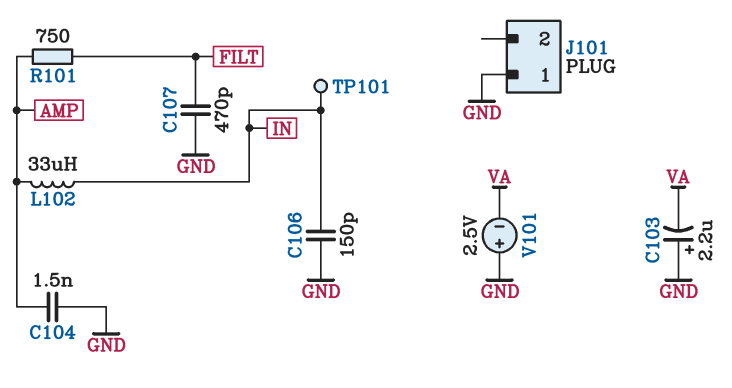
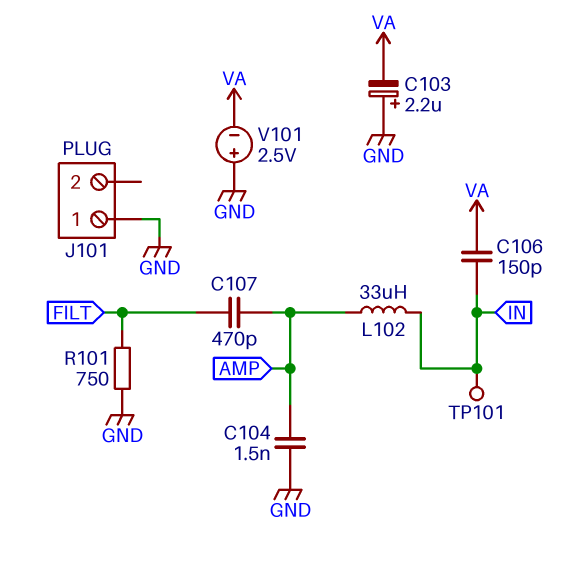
C106: 150pF (GND, IN) -> 150pF (IN, VA)
C107: 470pF (FILT, GND) -> 470pF (AMP, FILT)
R101: 750 (AMP, FILT) -> 750 (FILT, GND)

